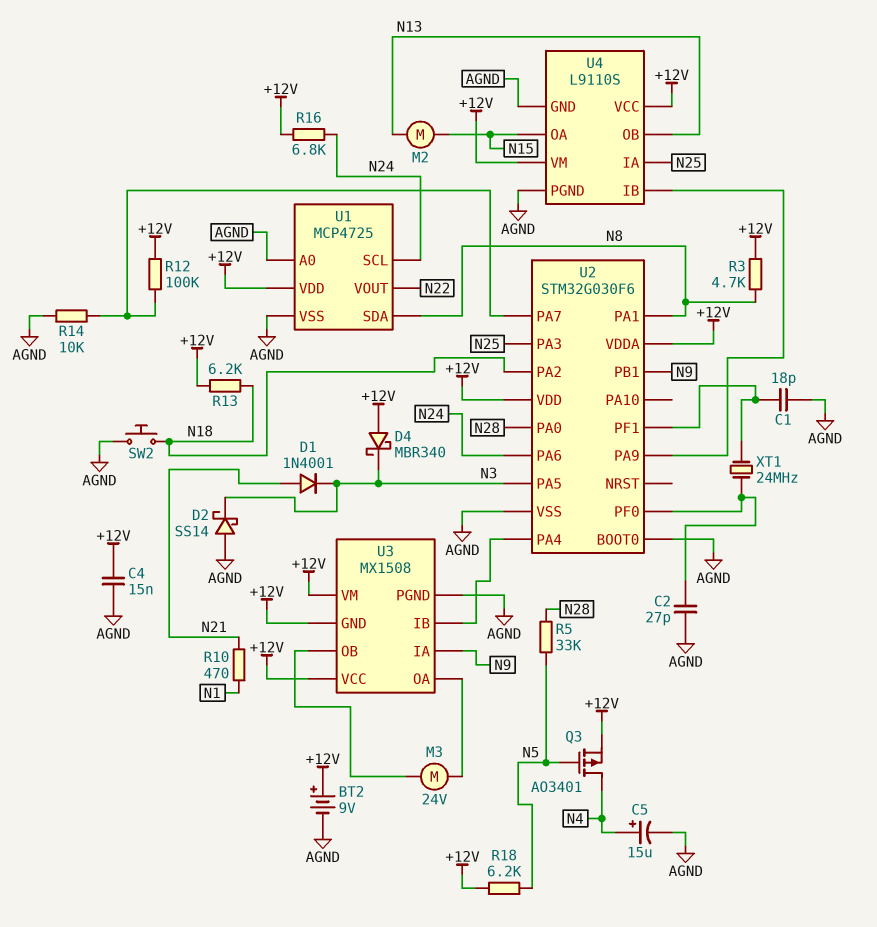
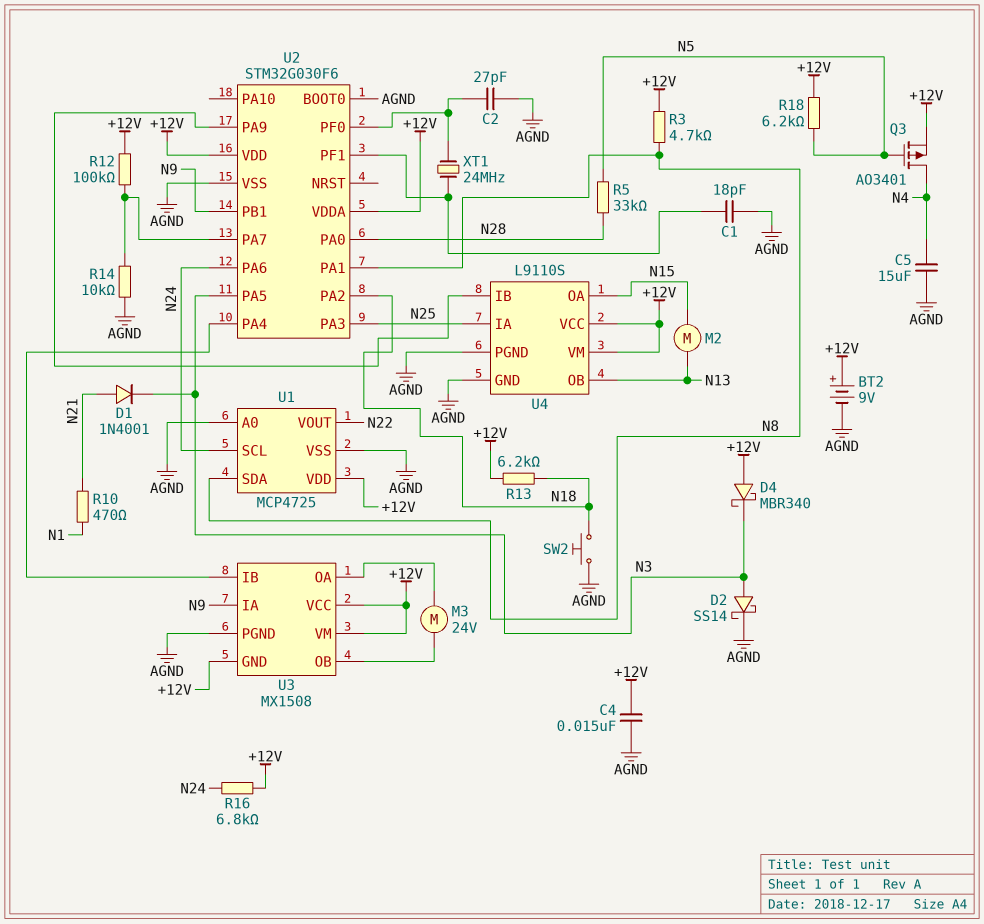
C5: 15uF (plus N4, minus AGND) -> 15uF (AGND, N4)
D2: schottky SS14 (A AGND, K N3) -> schottky SS14 (A N3, K AGND)

